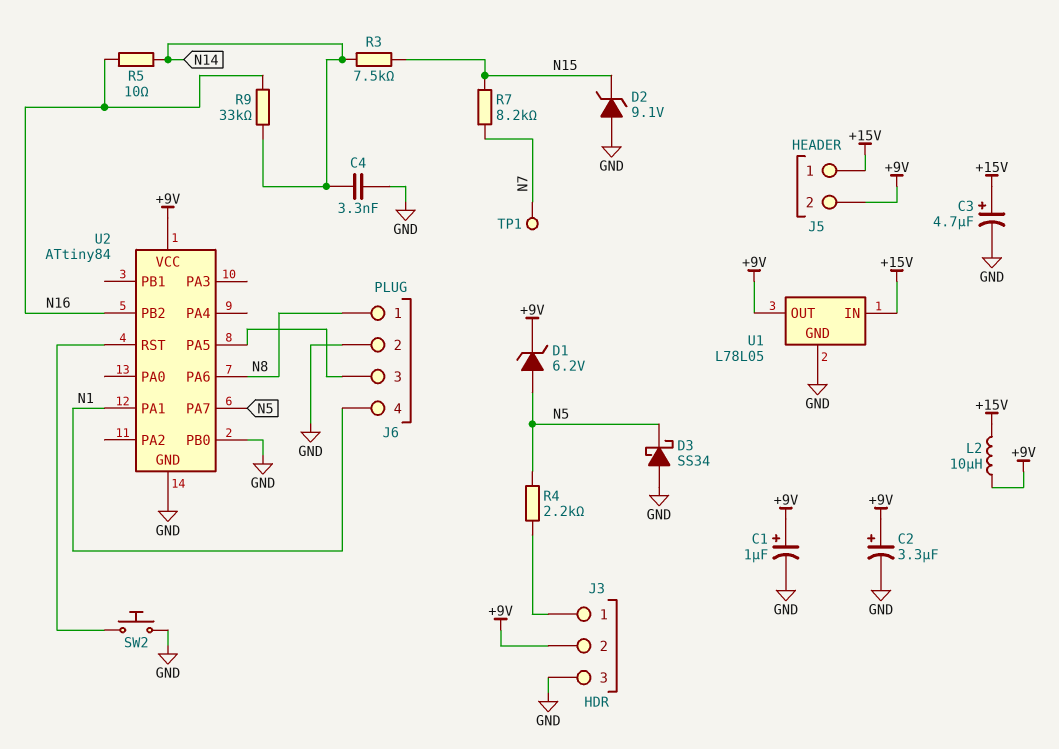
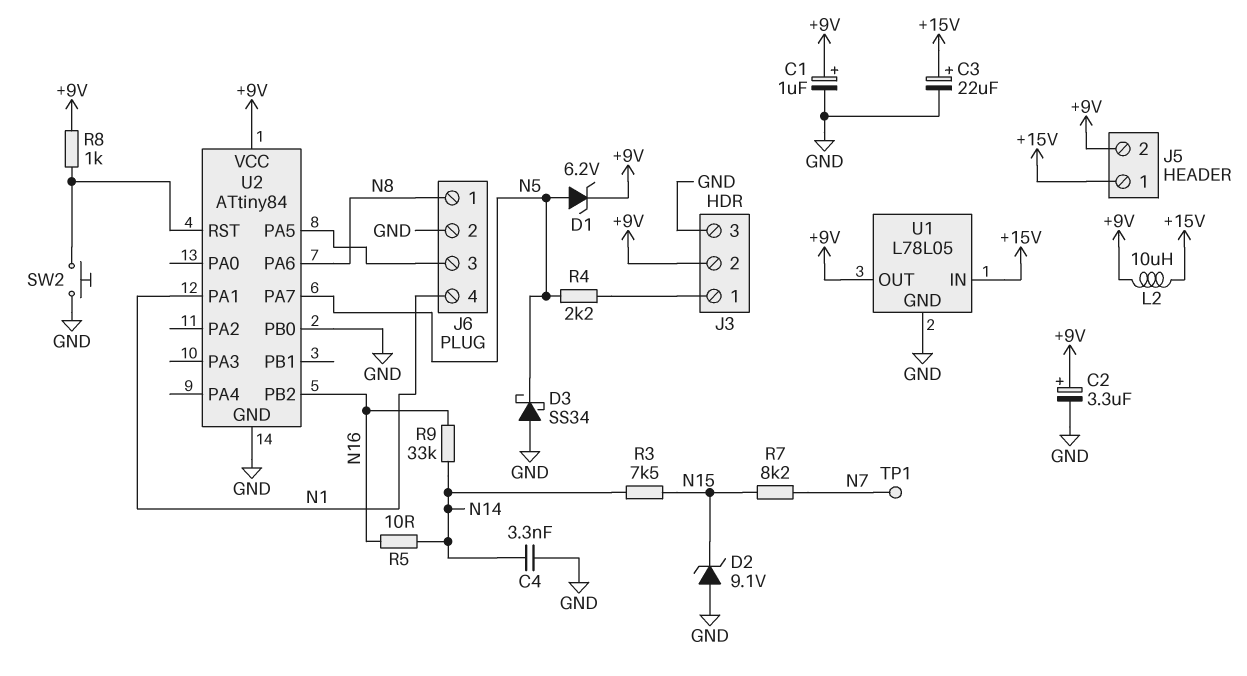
C3: 4.7uF (plus +15V, minus GND) -> 22uF (plus +15V, minus GND)
R8: none -> 1k (+9V, U2/RST)

